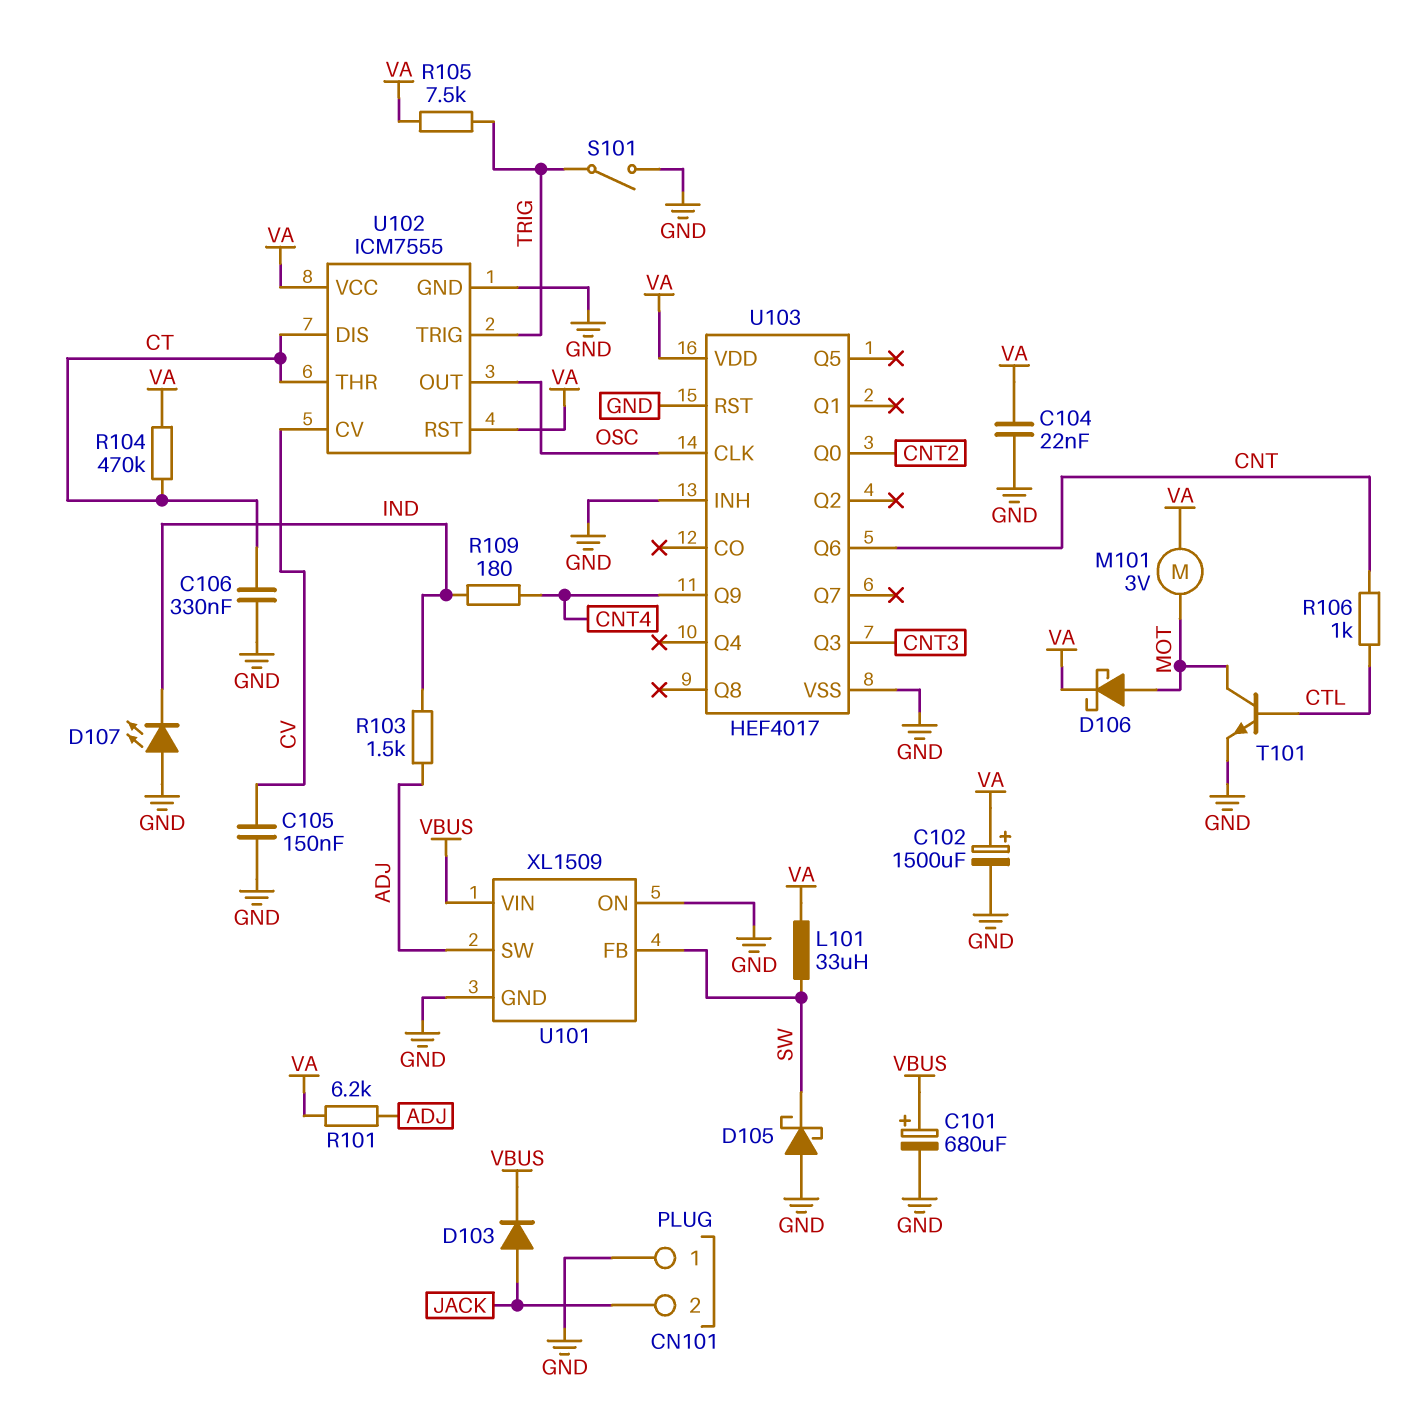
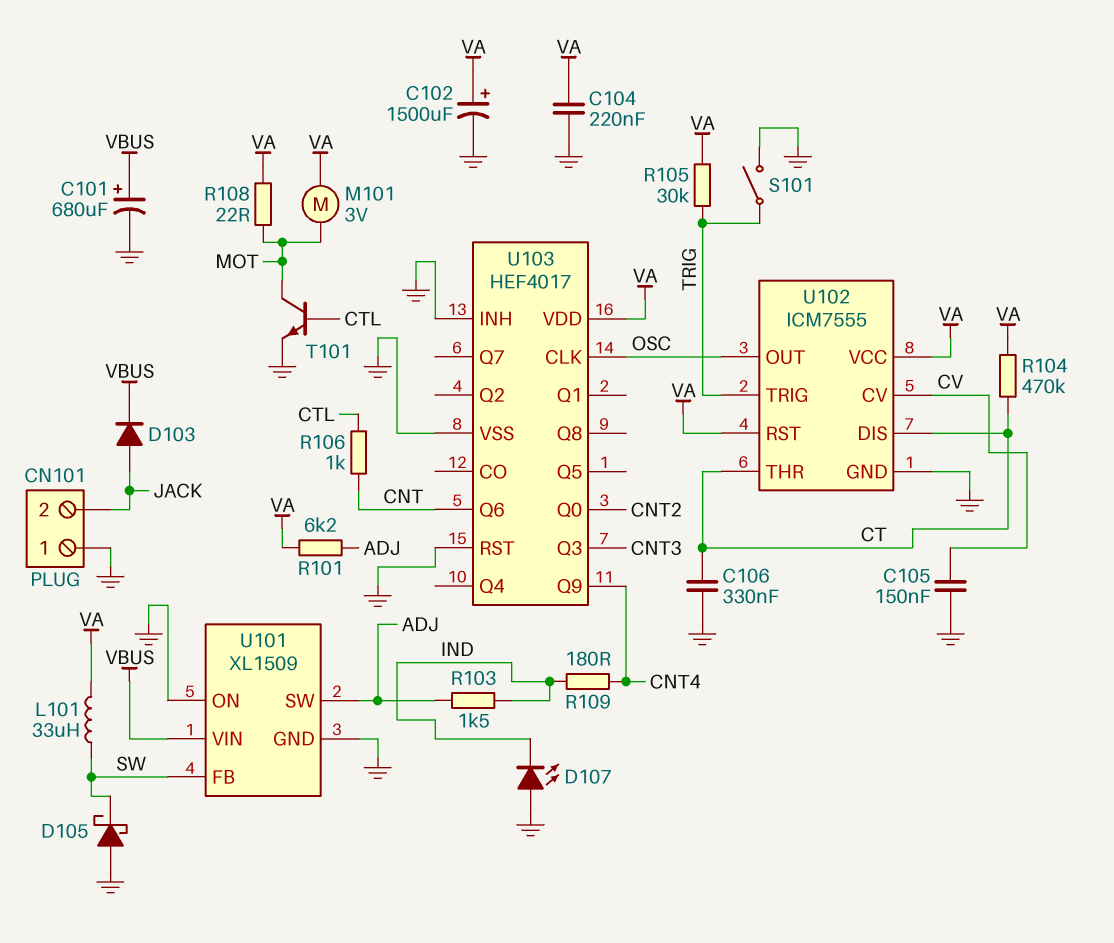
C104: 22nF (GND, VA) -> 220nF (GND, VA)
D106: schottky (A MOT, K VA) -> none
R105: 7.5k (TRIG, VA) -> 30k (TRIG, VA)
R108: none -> 22 (MOT, VA)

